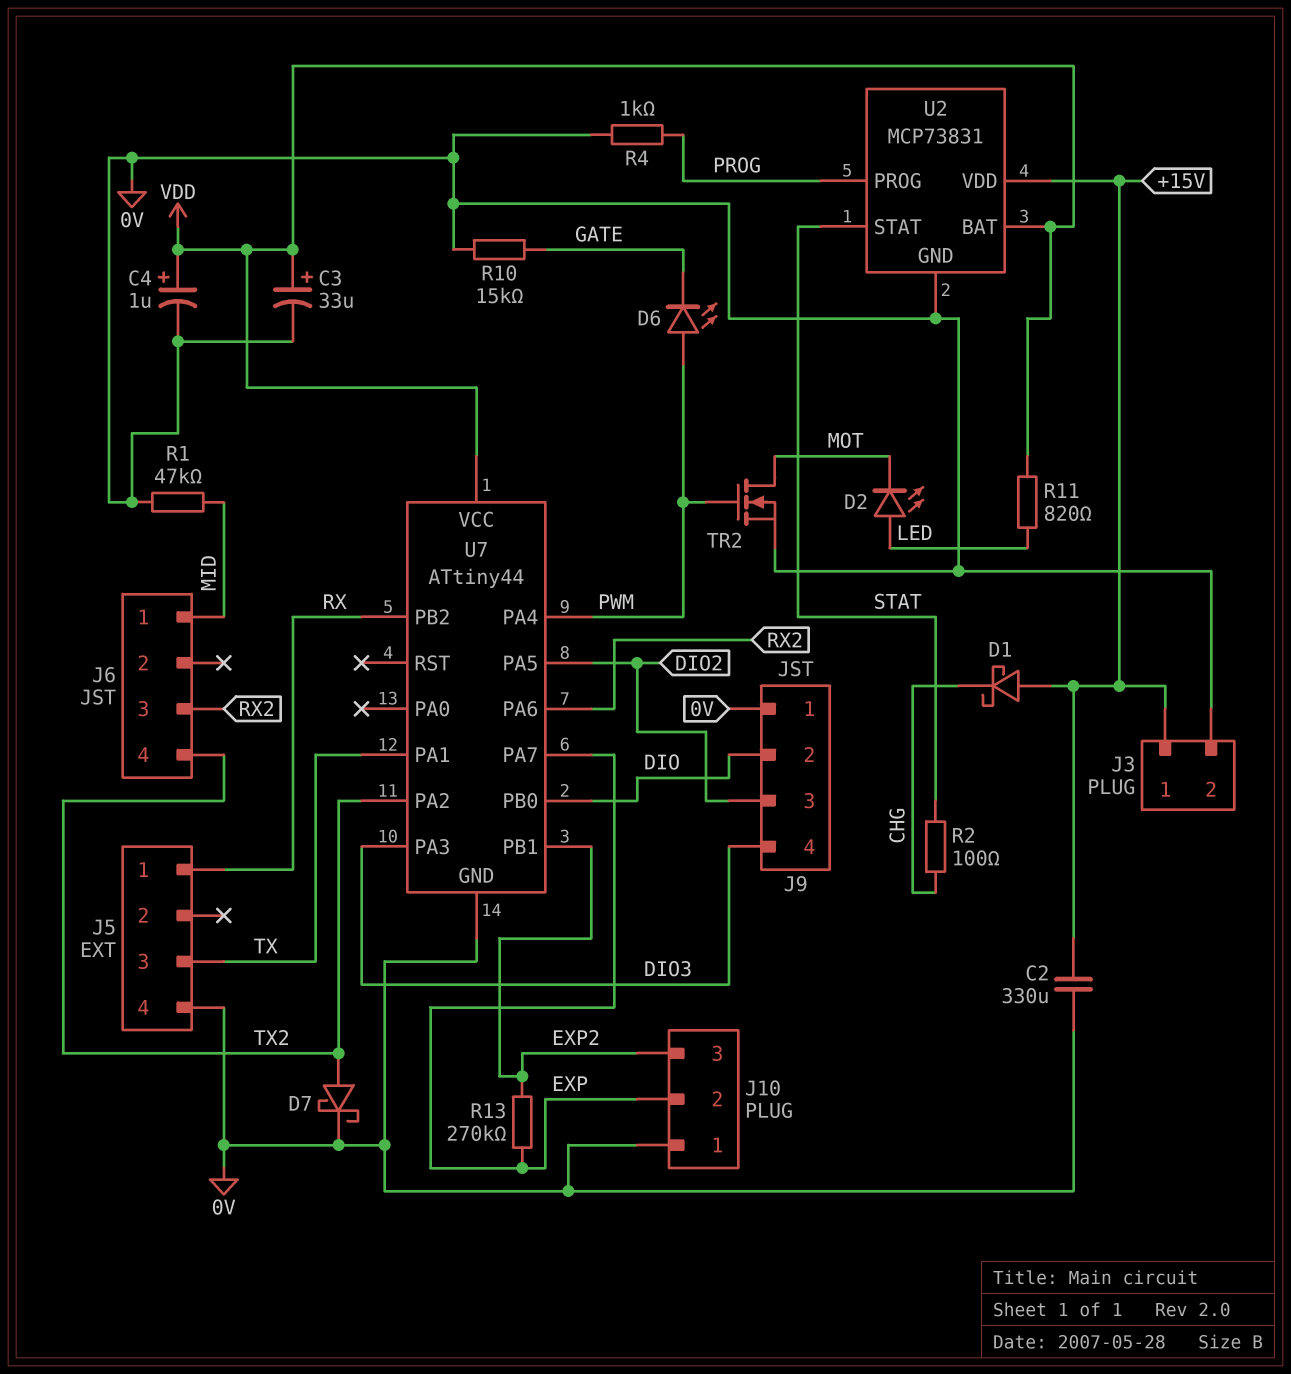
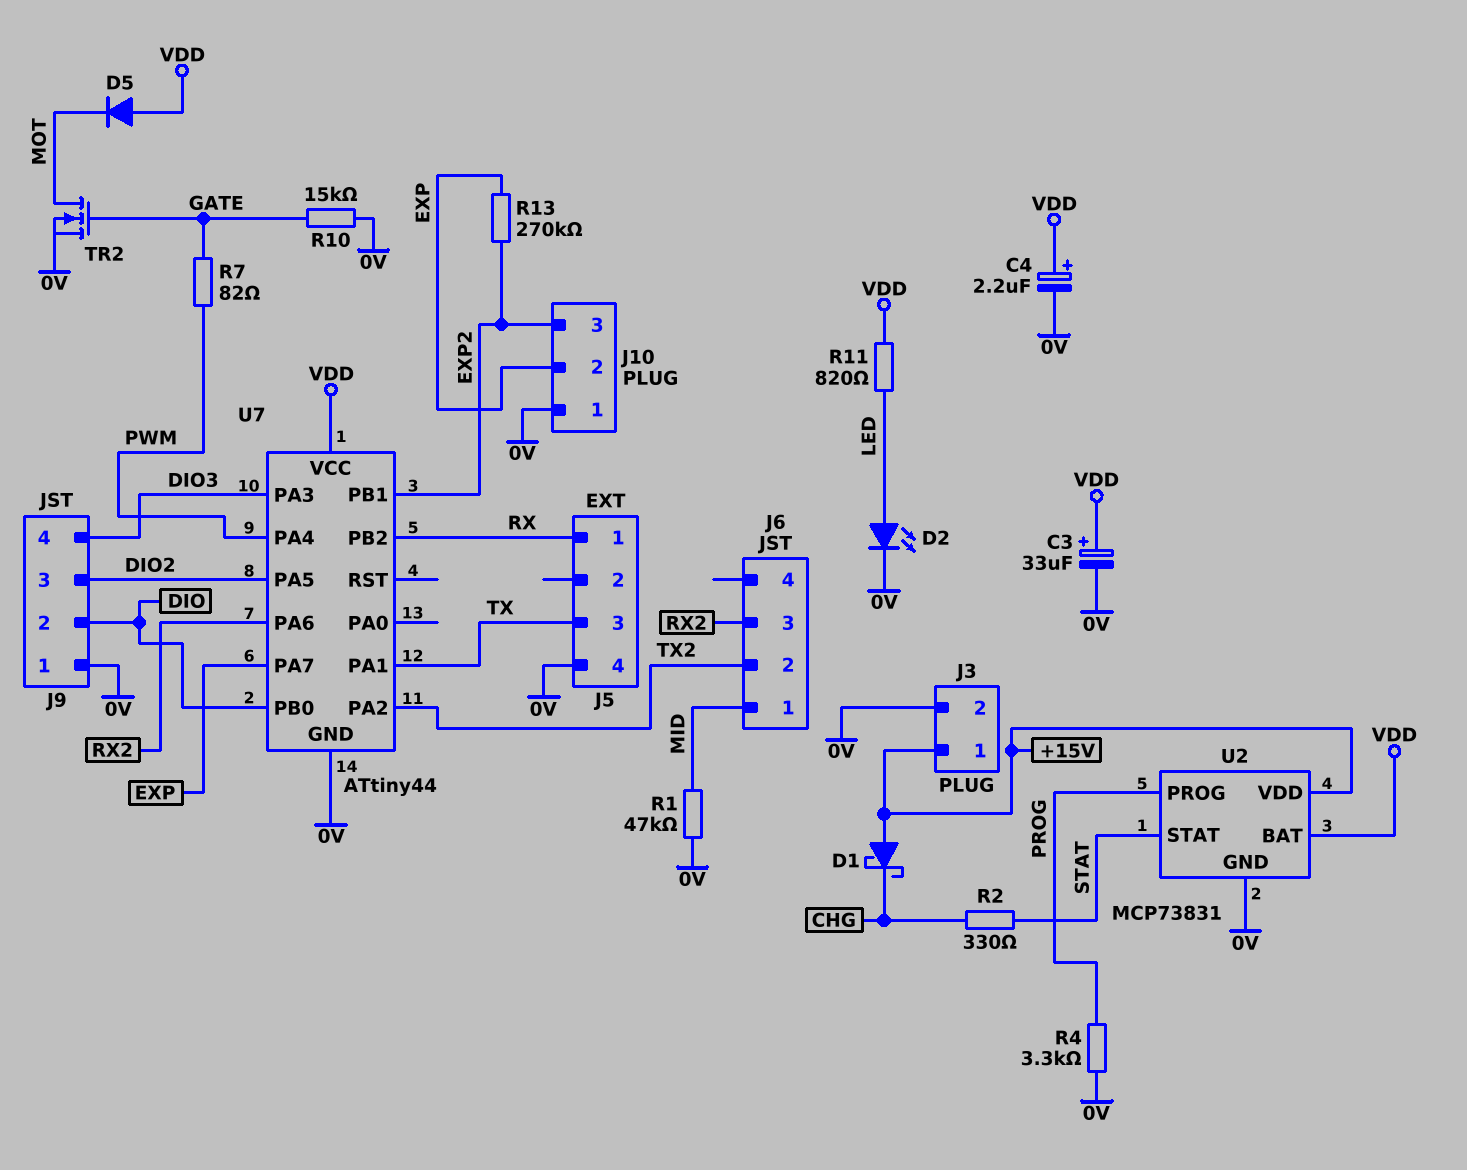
C2: 330uF (+15V, 0V) -> none
C4: 1uF (plus VDD, minus 0V) -> 2.2uF (plus VDD, minus 0V)
D2: LED (A LED, K MOT) -> LED (A LED, K 0V)
D5: none -> diode (A VDD, K MOT)
D6: LED (A PWM, K GATE) -> none
D7: schottky (A TX2, K 0V) -> none
J6 pin 2: none -> TX2
J6 pin 4: TX2 -> none
R2: 100 (CHG, STAT) -> 330 (CHG, STAT)
R4: 1k (0V, PROG) -> 3.3k (0V, PROG)
R7: none -> 82 (GATE, PWM)
TR2: NMOS (G PWM, D MOT, S 0V) -> NMOS (G GATE, D MOT, S 0V)

